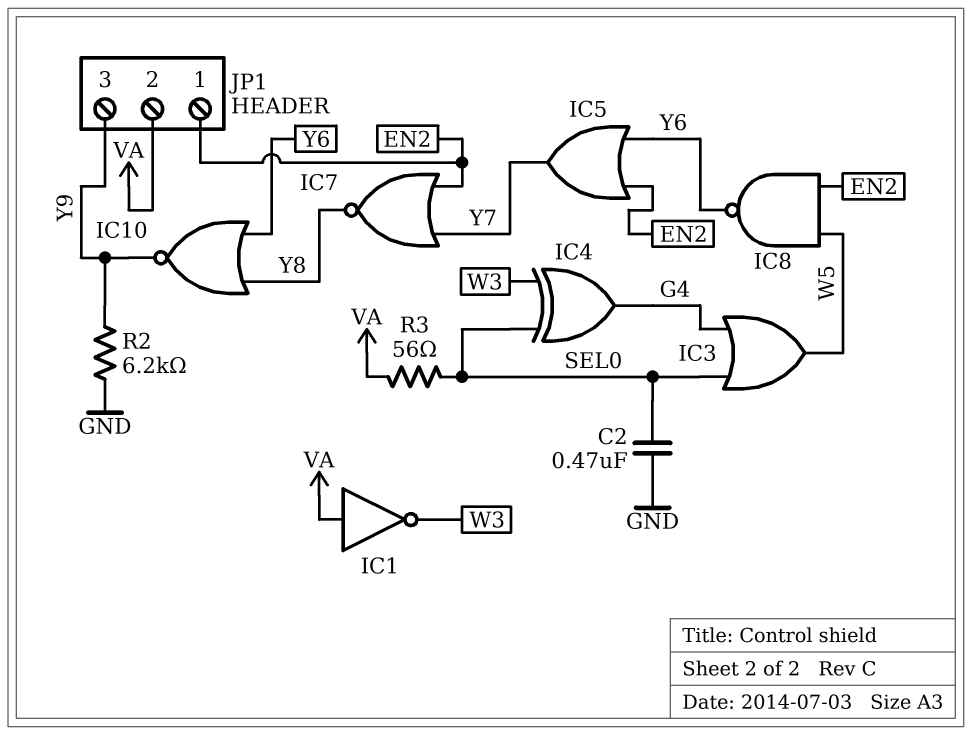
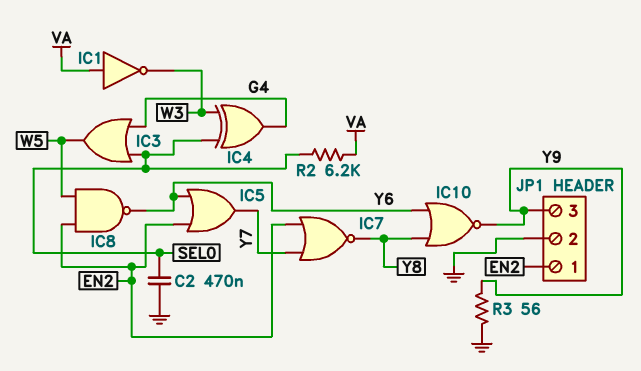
JP1 pin 2: VA -> GND
R2: 6.2k (GND, Y9) -> 6.2k (SEL0, VA)
R3: 56 (SEL0, VA) -> 56 (GND, Y9)

